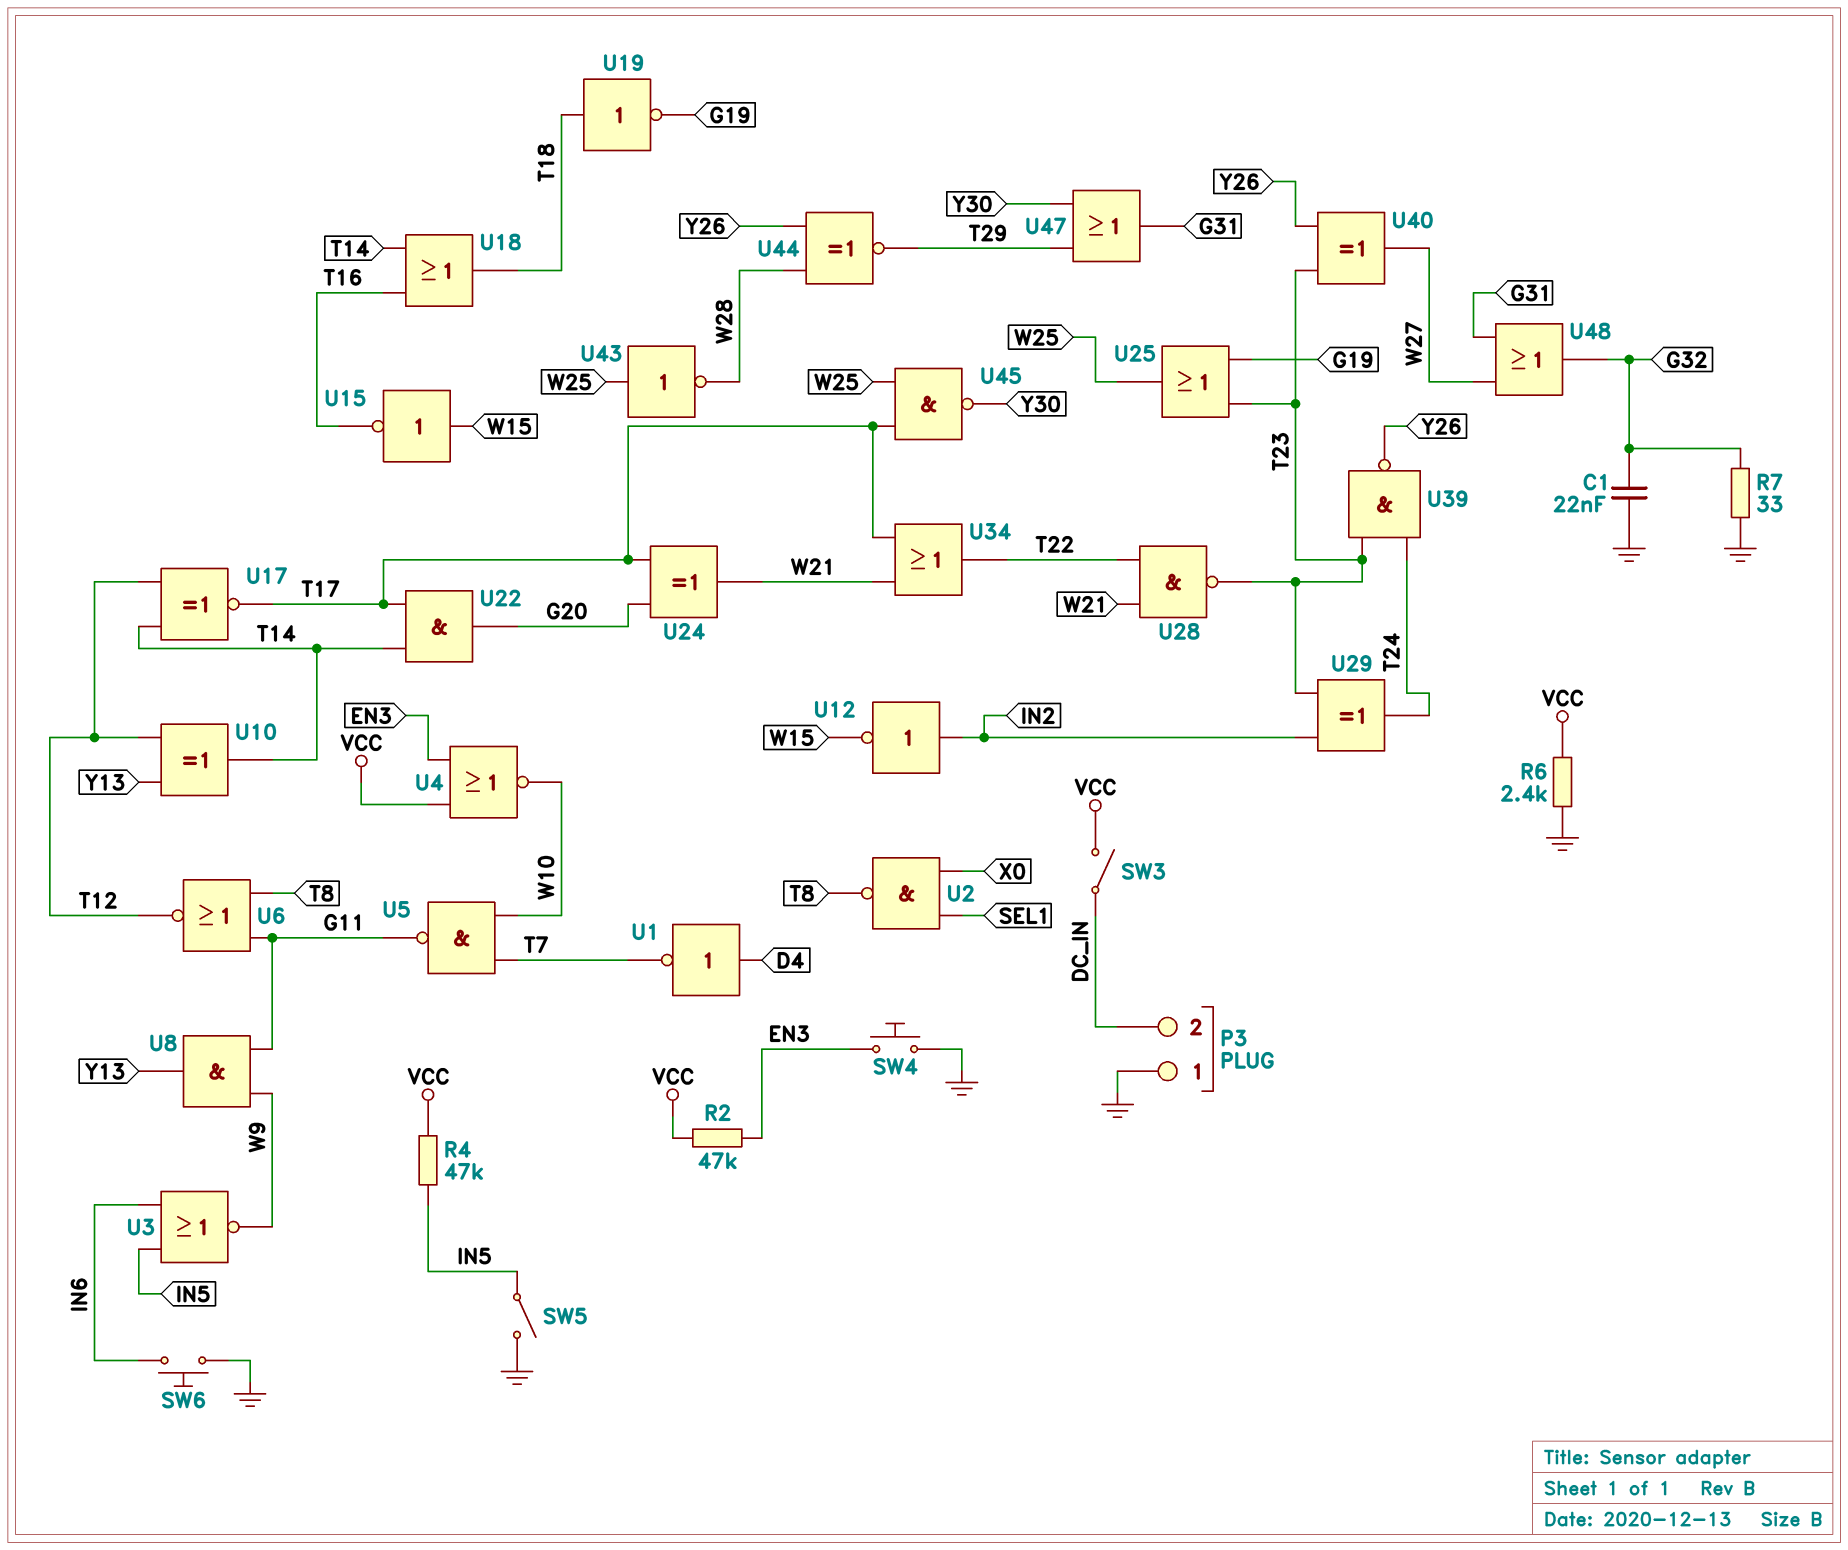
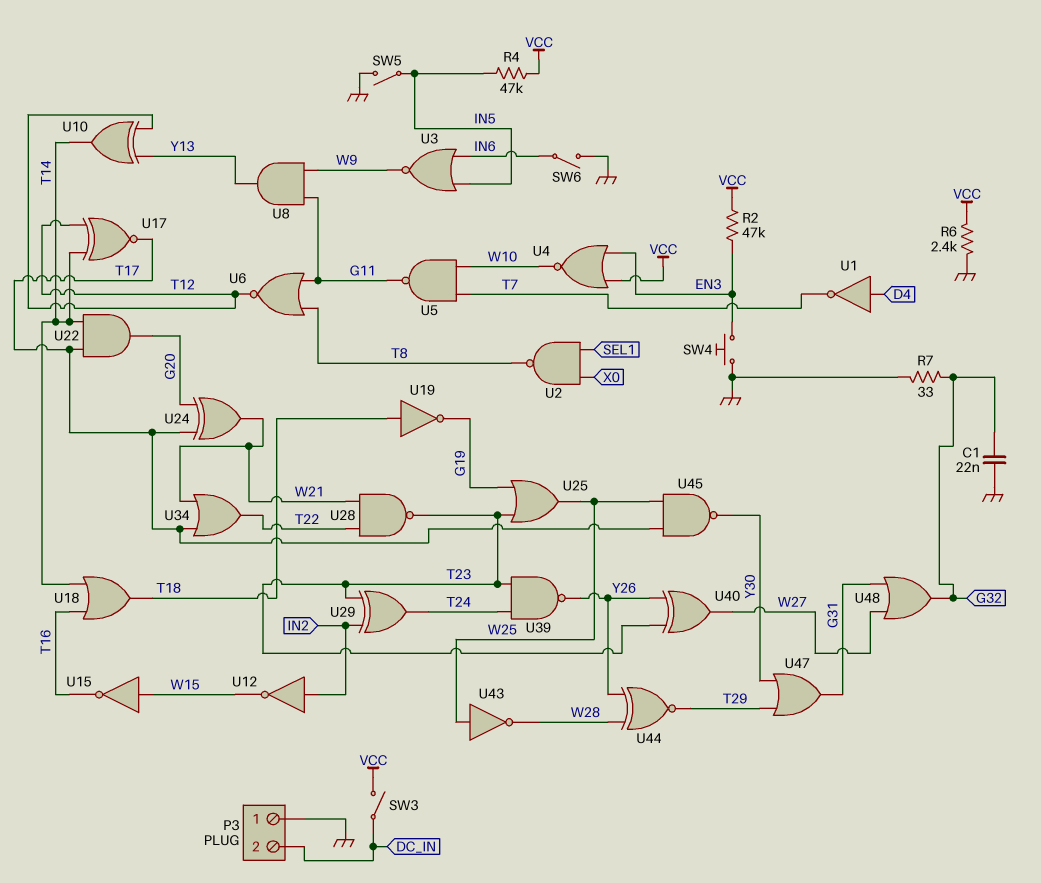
SW6: button (GND, IN6) -> switch (GND, IN6)

